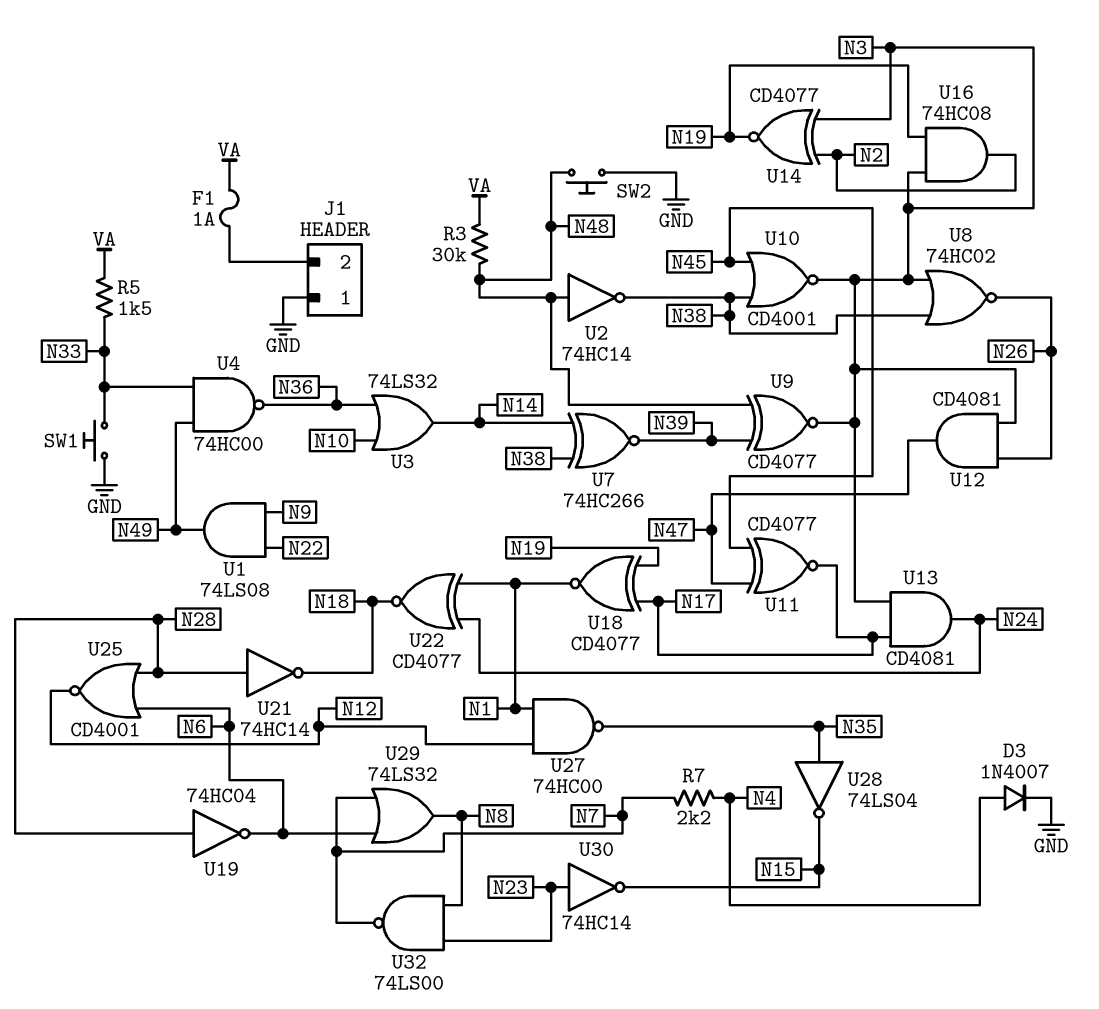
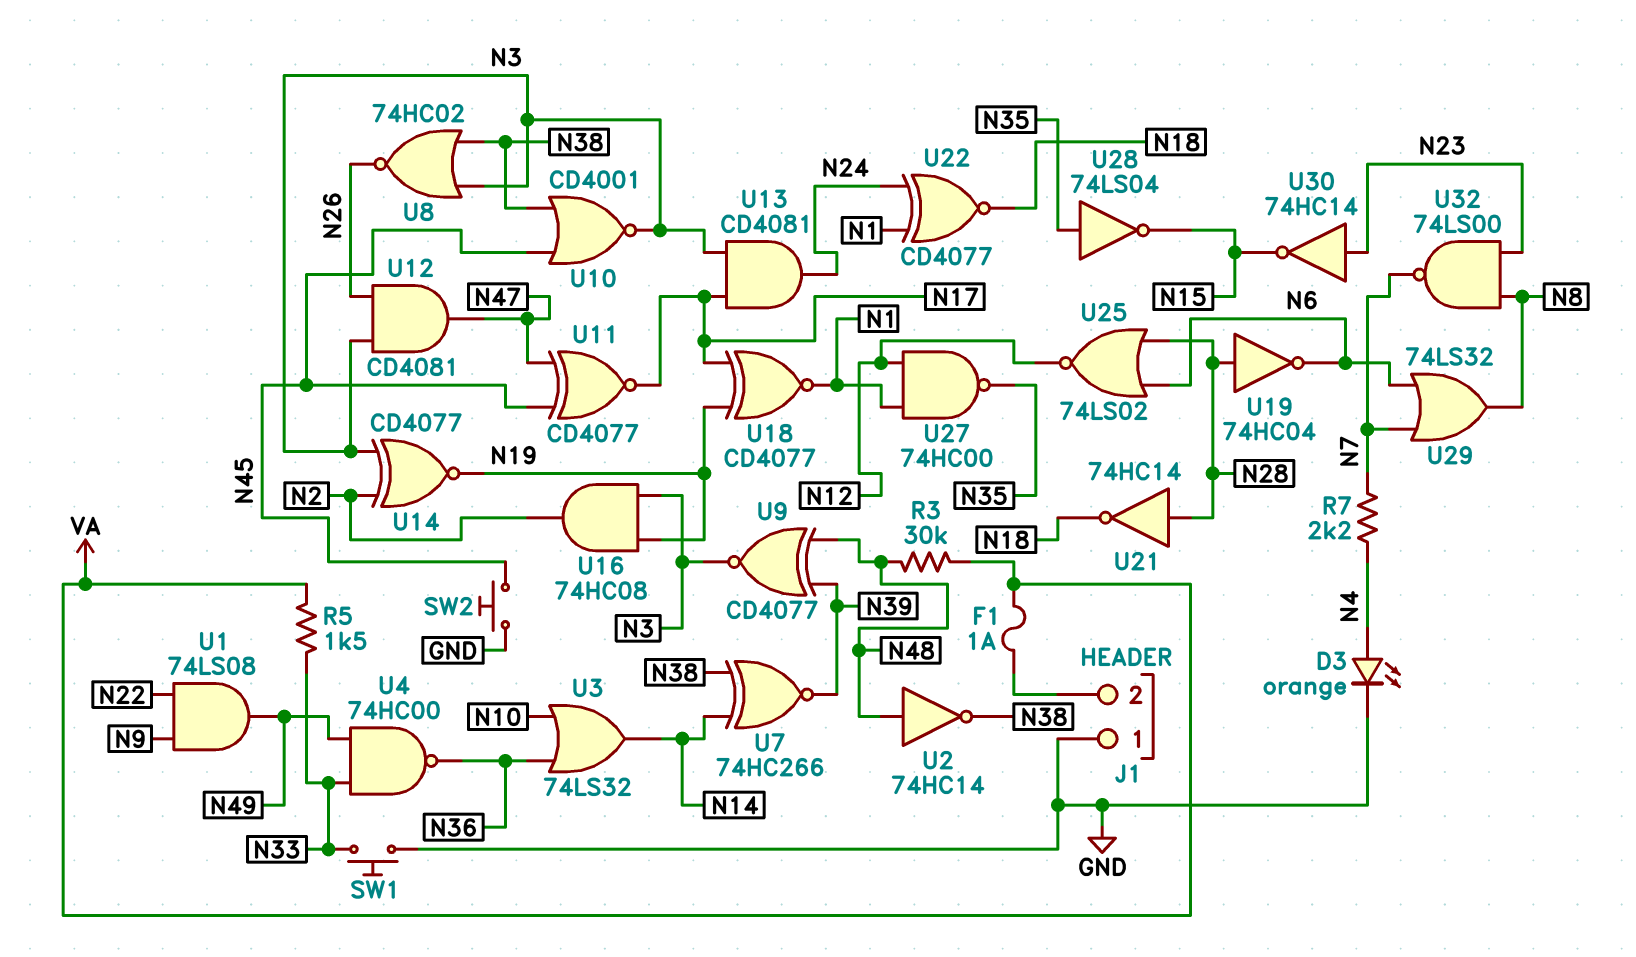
D3: diode 1N4007 (A N4, K GND) -> LED orange (A N4, K GND)
SW2: button (GND, N48) -> button (GND, N45)
U25: NOR CD4001 (in N6, in N28, out N12) -> NOR 74LS02 (in N6, in N28, out N12)

